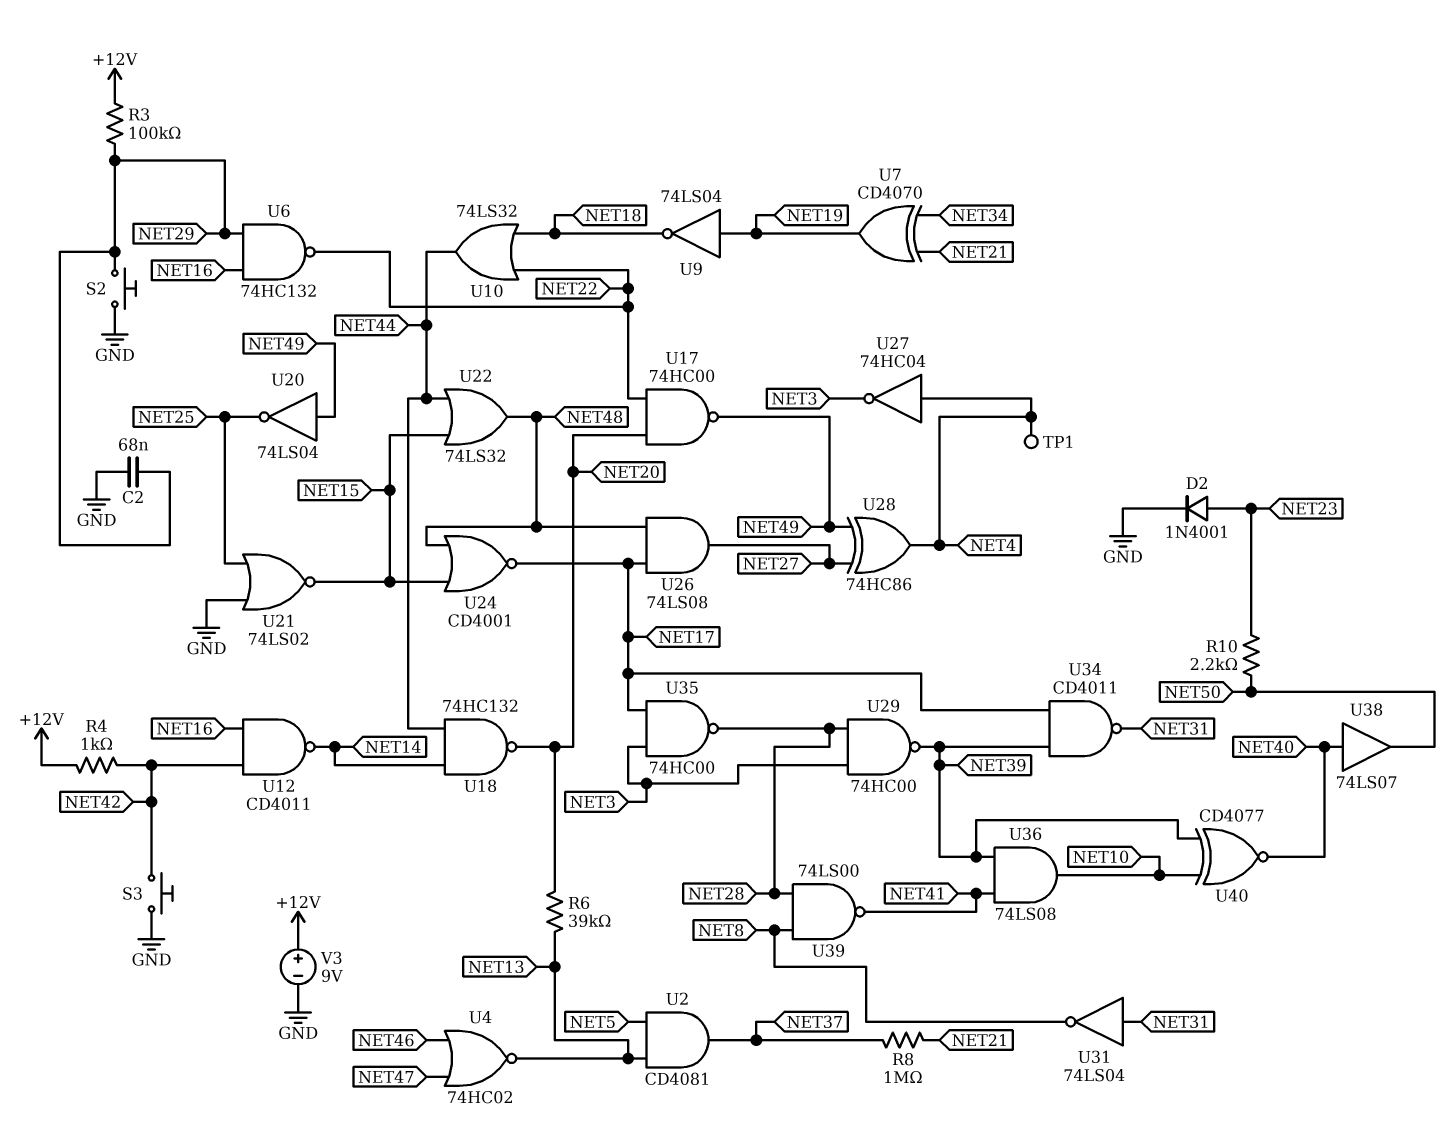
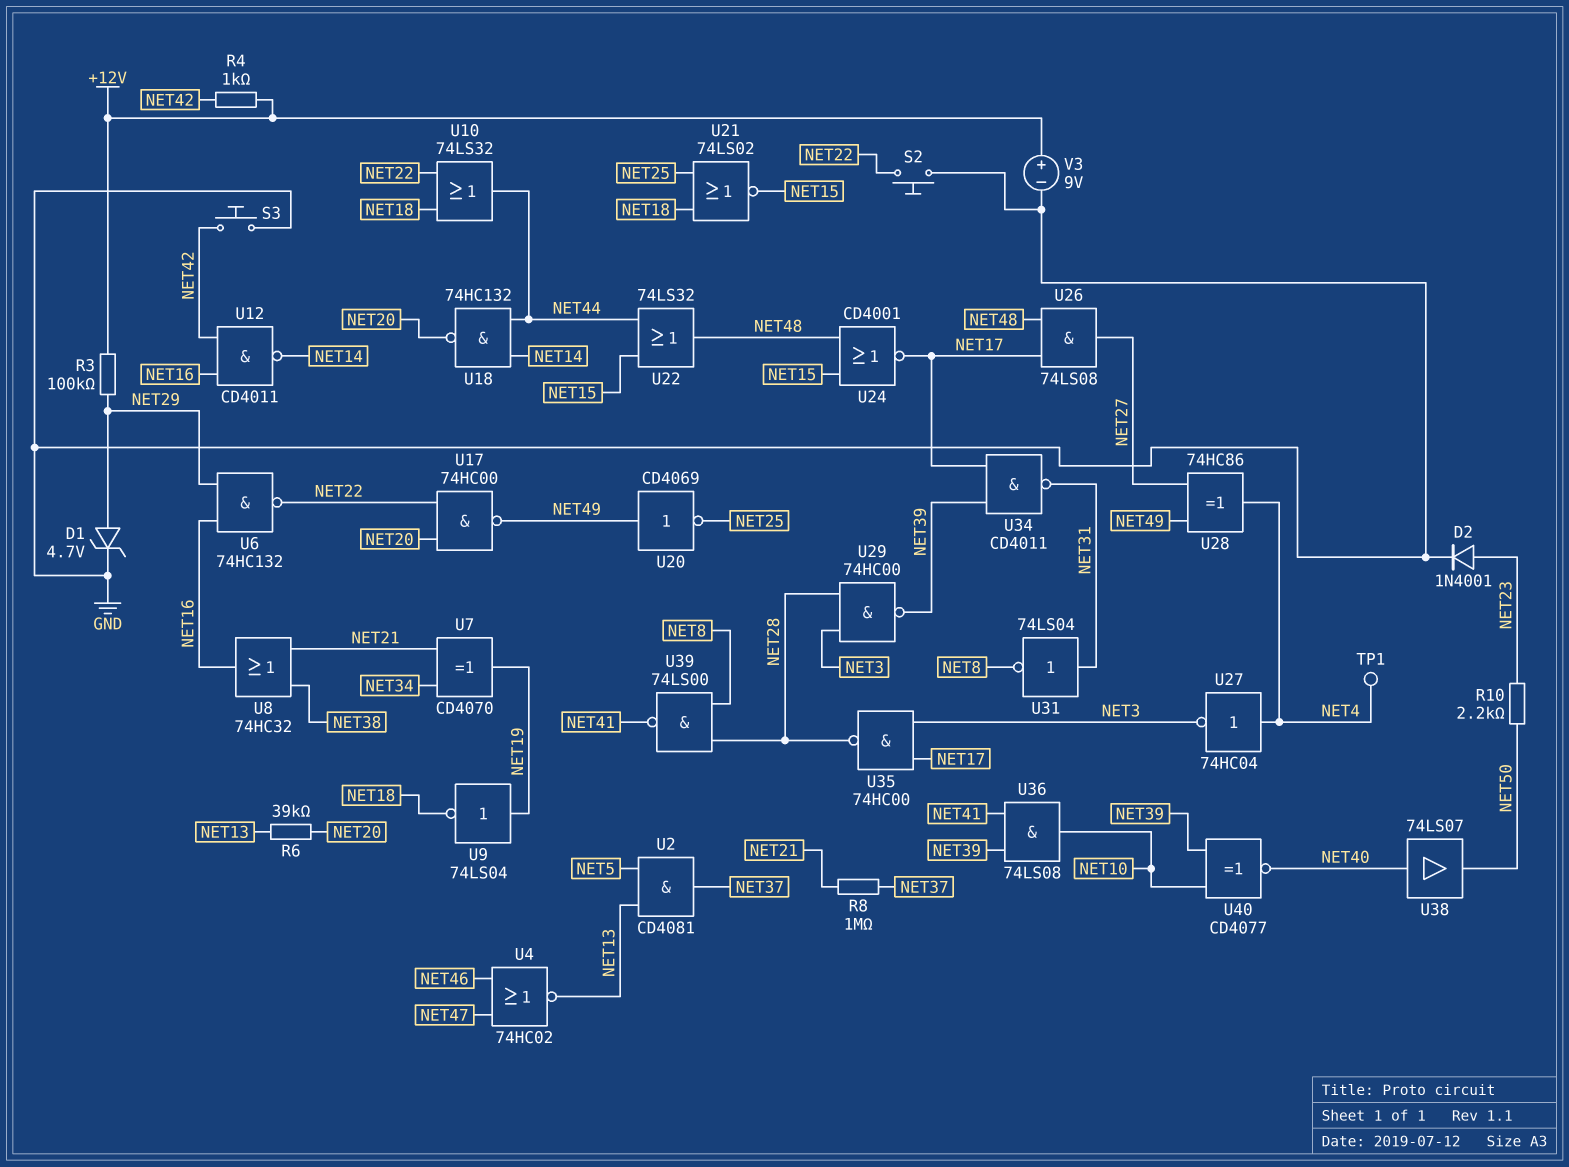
C2: 68nF (GND, NET29) -> none
D1: none -> zener 4.7V (A NET29, K GND)
S2: button (GND, NET29) -> button (GND, NET22)
U8: none -> OR 74HC32 (in NET21, in NET38, out NET16)
U20: NOT 74LS04 (in NET49, out NET25) -> NOT CD4069 (in NET49, out NET25)
U21: NOR 74LS02 (in GND, in NET25, out NET15) -> NOR 74LS02 (in NET18, in NET25, out NET15)

